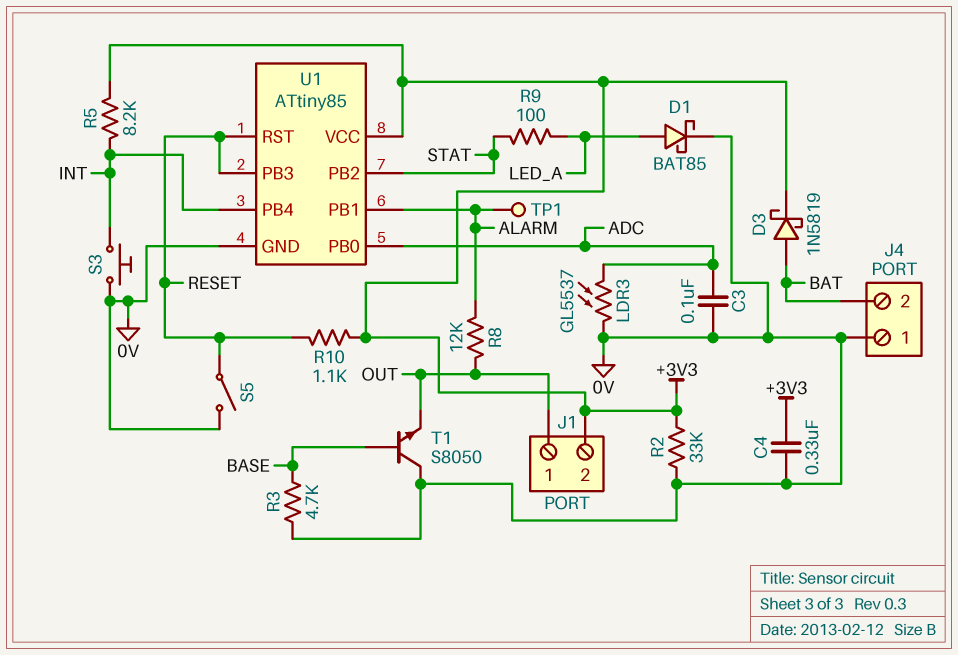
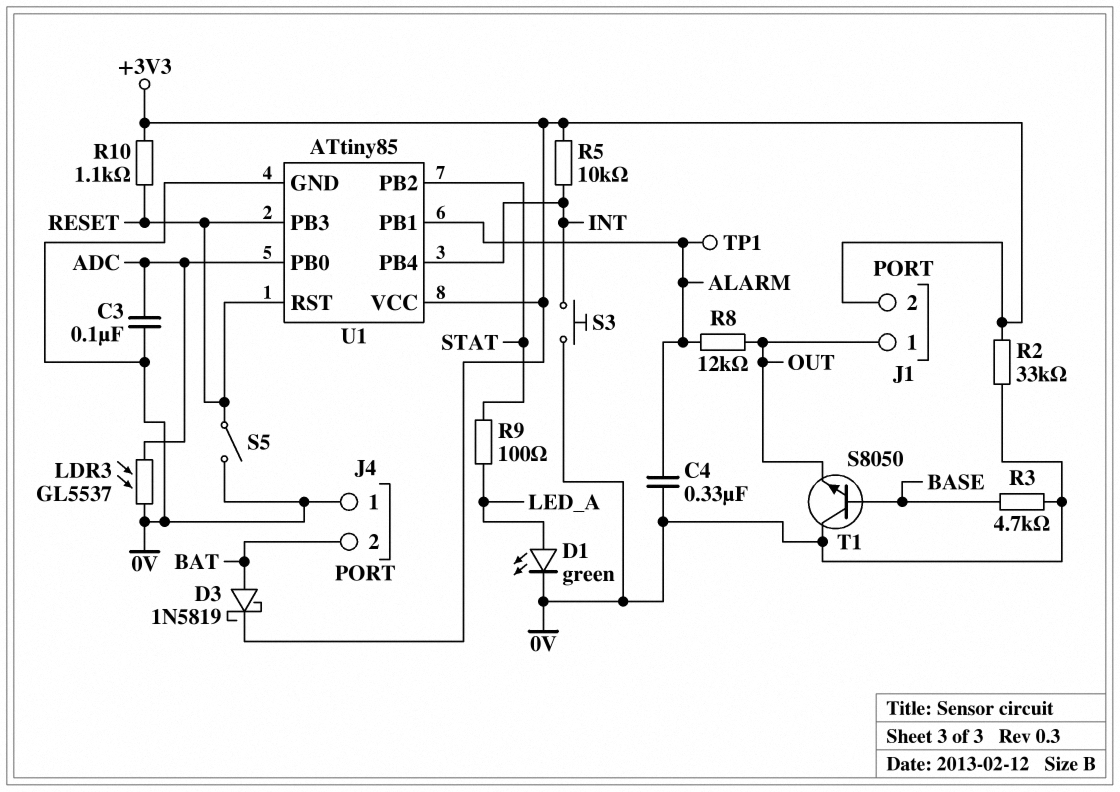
C4: 330nF (+3V3, 0V) -> 330nF (0V, ALARM)
D1: schottky BAT85 (A LED_A, K 0V) -> LED green (A LED_A, K 0V)
R5: 8.2k (+3V3, INT) -> 10k (+3V3, INT)

